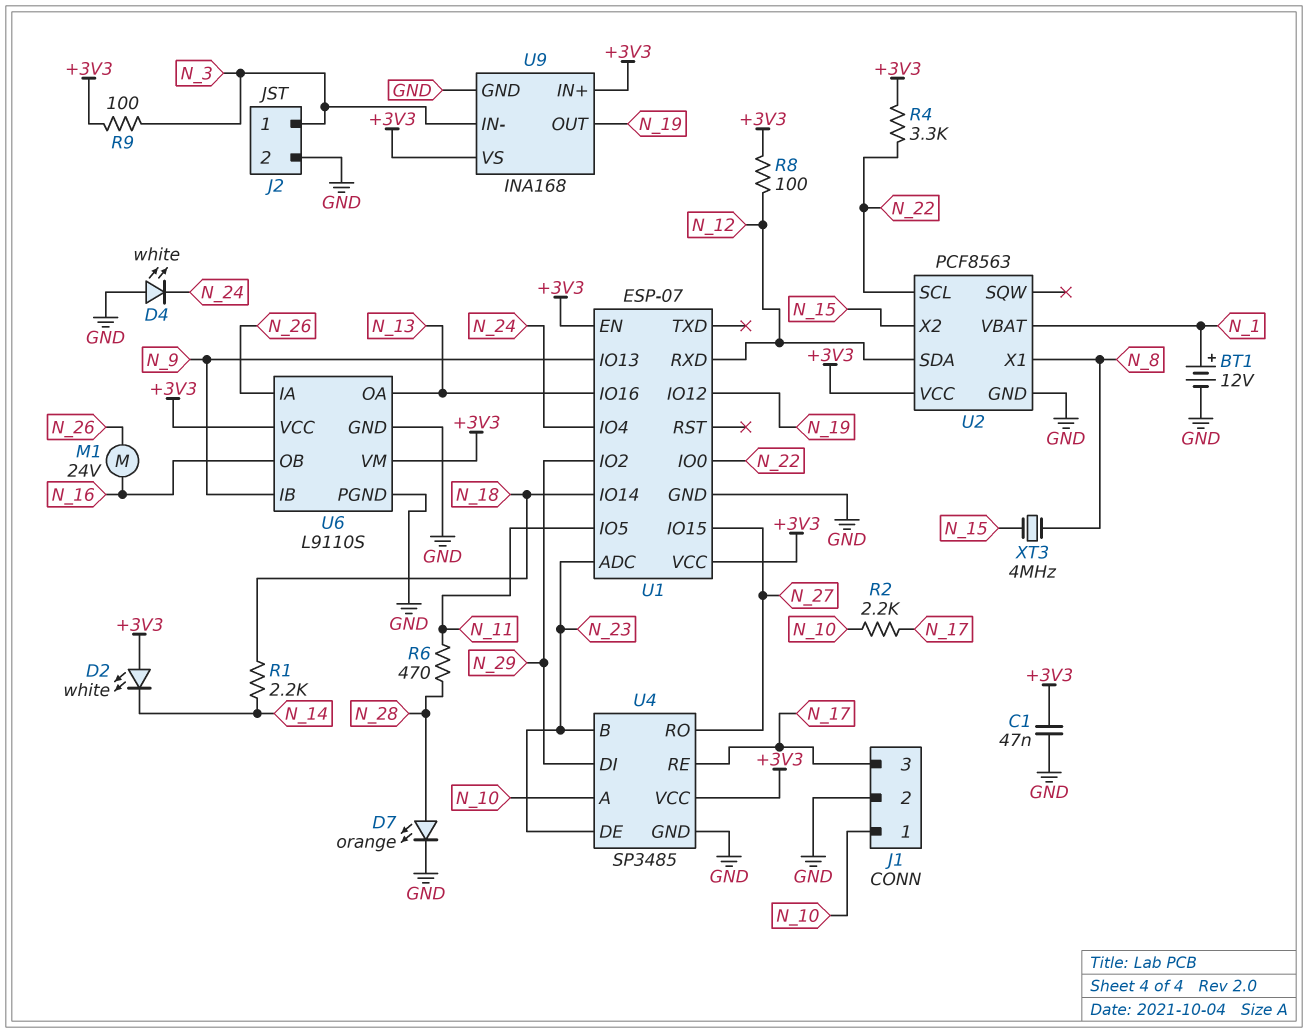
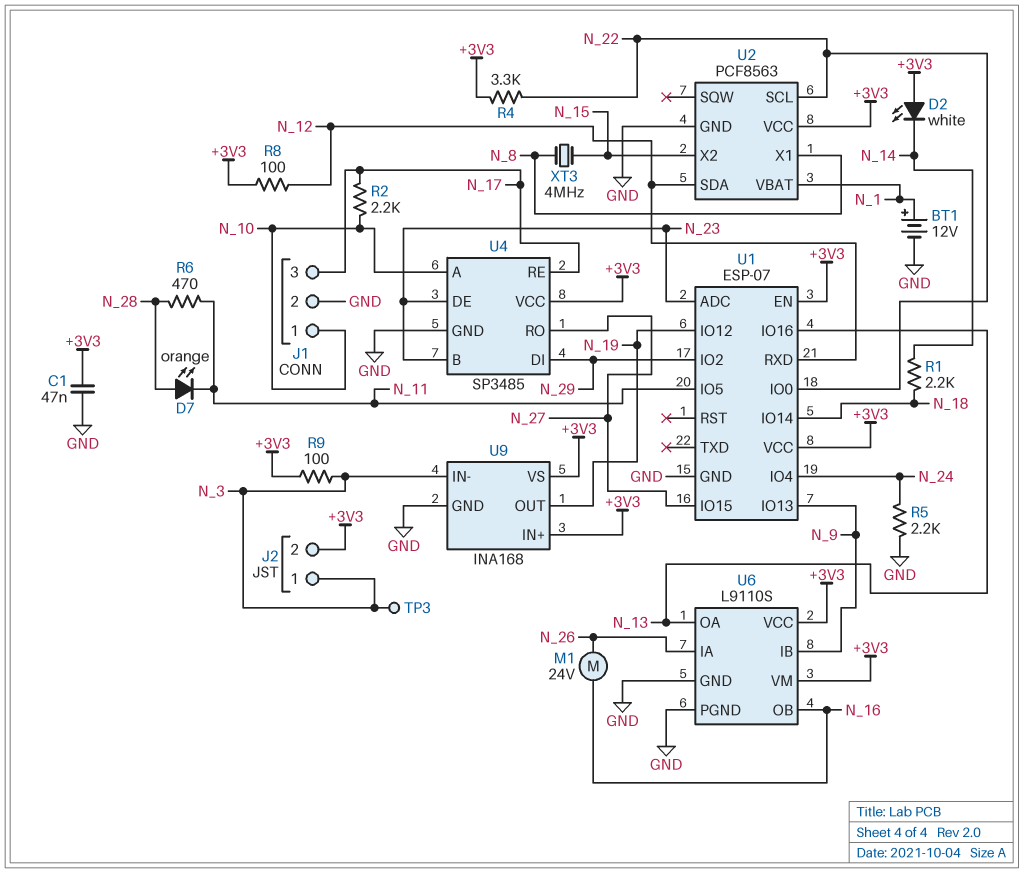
D4: LED white (A GND, K N_24) -> none
D7: LED orange (A N_28, K GND) -> LED orange (A N_28, K N_11)
J2 pin 2: GND -> +3V3
R5: none -> 2.2k (GND, N_24)
TP3: none -> test point (N_3)

